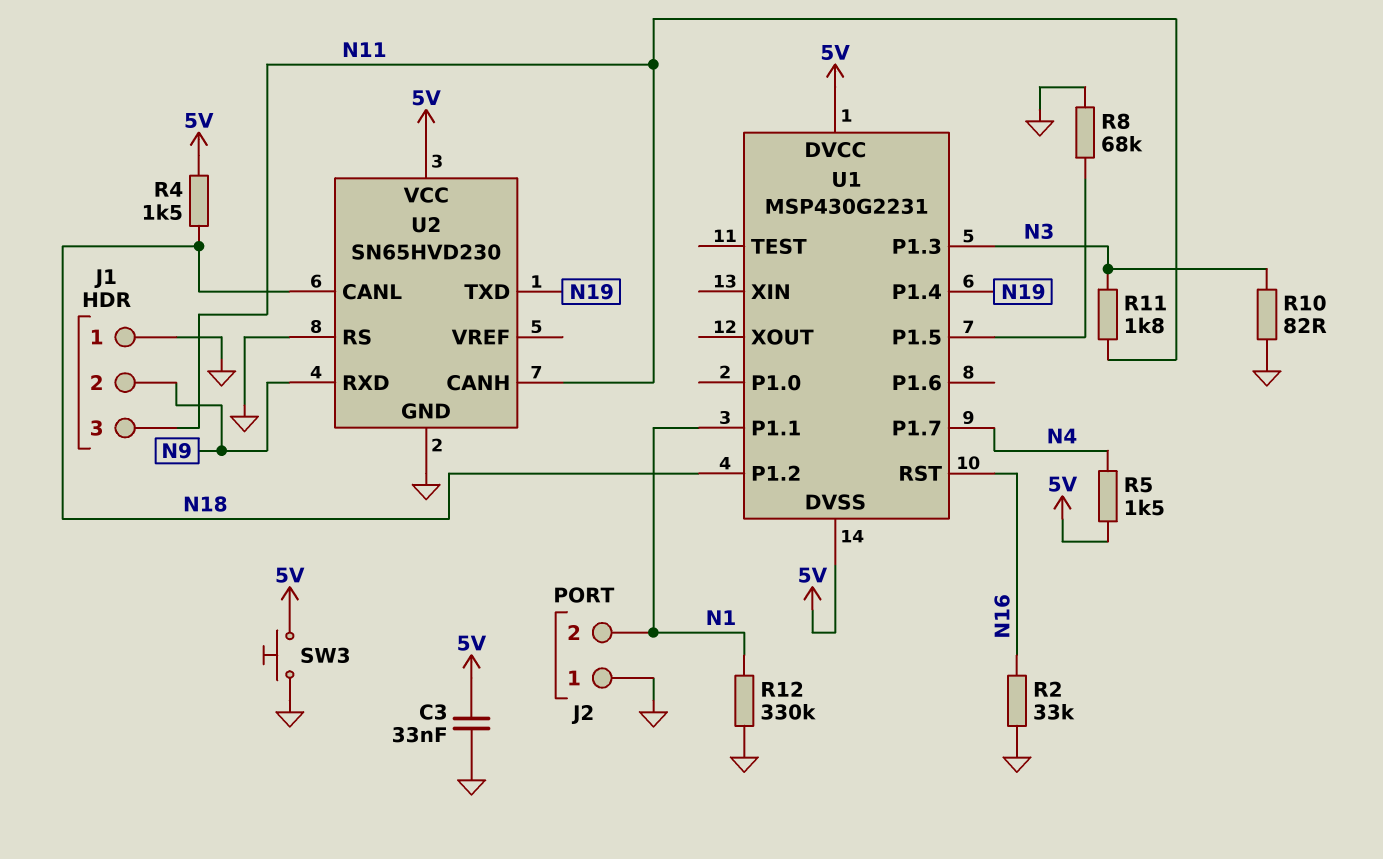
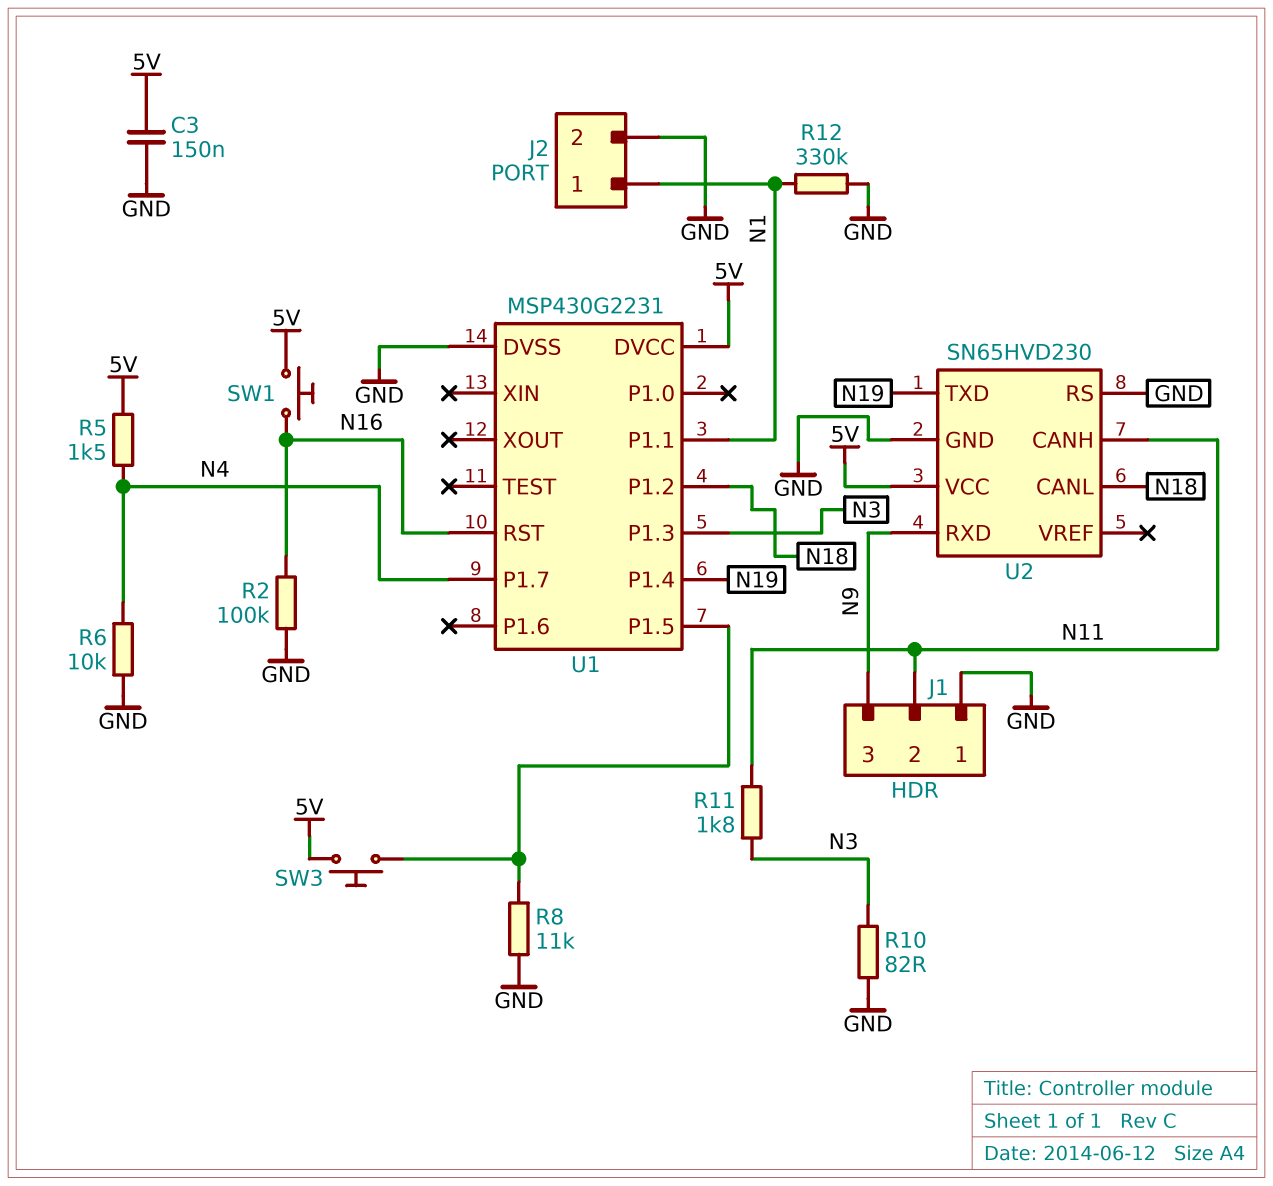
C3: 33nF (5V, GND) -> 150nF (5V, GND)
J1 pin 2: N9 -> N11
J1 pin 3: N11 -> N9
J2 pin 1: GND -> N1
J2 pin 2: N1 -> GND
R2: 33k (GND, N16) -> 100k (GND, N16)
R4: 1.5k (5V, N18) -> none
R6: none -> 10k (GND, N4)
R8: 68k (GND, U1/P1.5) -> 11k (GND, U1/P1.5)
SW1: none -> button (5V, N16)
SW3: button (5V, GND) -> button (5V, U1/P1.5)
U1 pin DVSS: 5V -> GND

